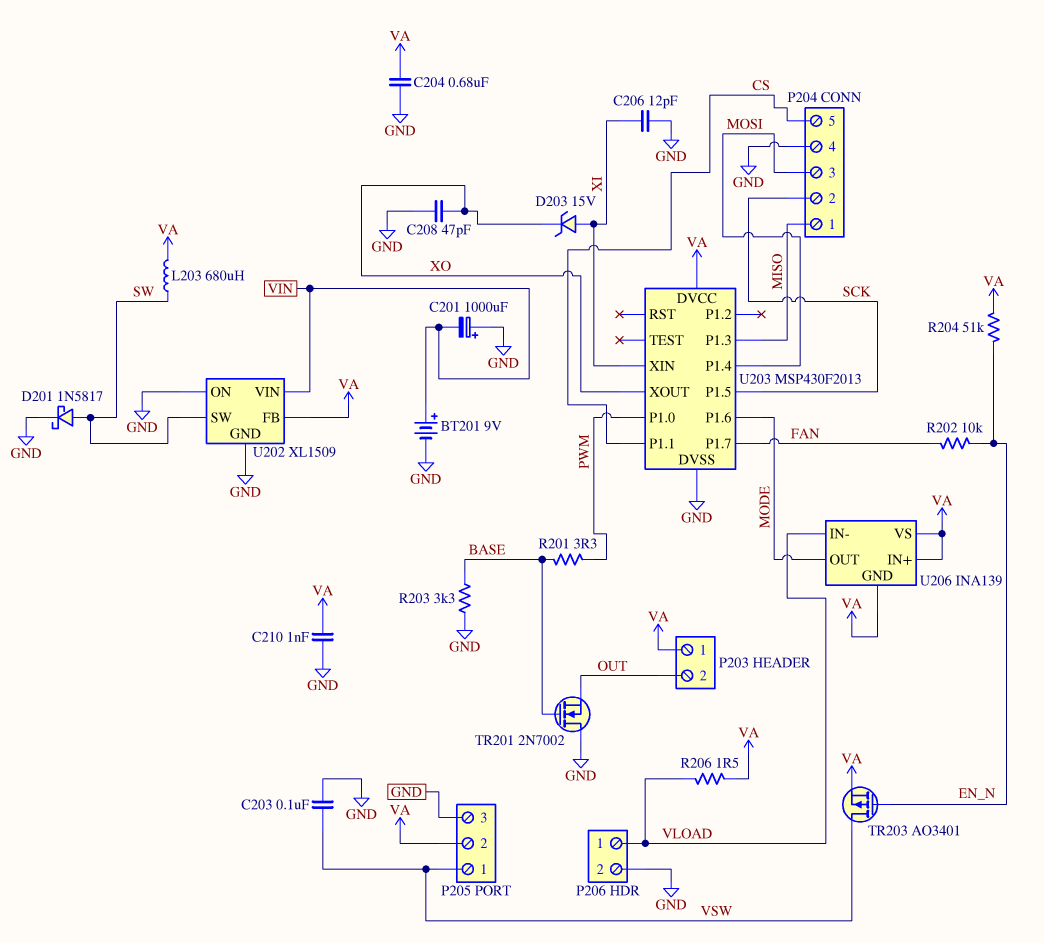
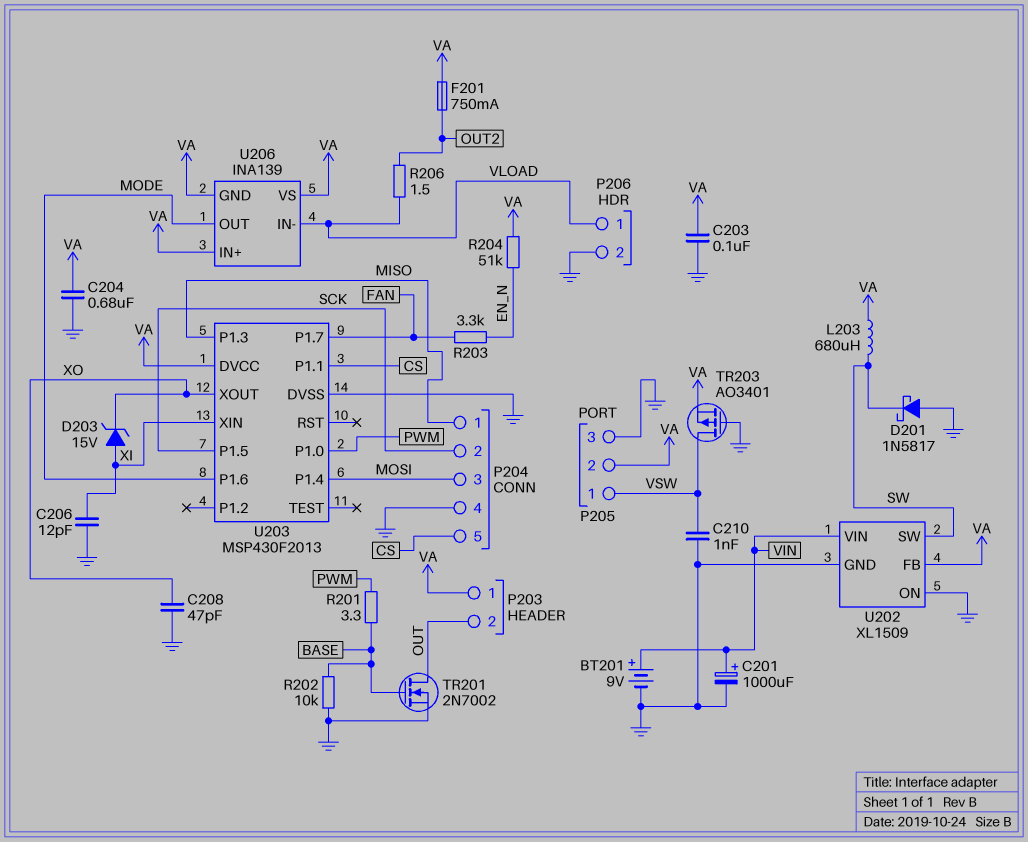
C201: 1000uF (plus GND, minus VIN) -> 1000uF (plus VIN, minus GND)
C203: 100nF (GND, VSW) -> 100nF (GND, VA)
C210: 1nF (GND, VA) -> 1nF (GND, VSW)
D201: schottky 1N5817 (A SW, K GND) -> schottky 1N5817 (A GND, K SW)
F201: none -> 750mA (OUT2, VA)
R202: 10k (EN_N, FAN) -> 10k (BASE, GND)
R203: 3.3k (BASE, GND) -> 3.3k (EN_N, FAN)
R206: 1.5 (VA, VLOAD) -> 1.5 (OUT2, VLOAD)
TR201: NMOS 2N7002 (G BASE, D GND, S OUT) -> NMOS 2N7002 (G BASE, D OUT, S GND)
TR203: PMOS AO3401 (G EN_N, D VSW, S VA) -> PMOS AO3401 (G GND, D VSW, S VA)

